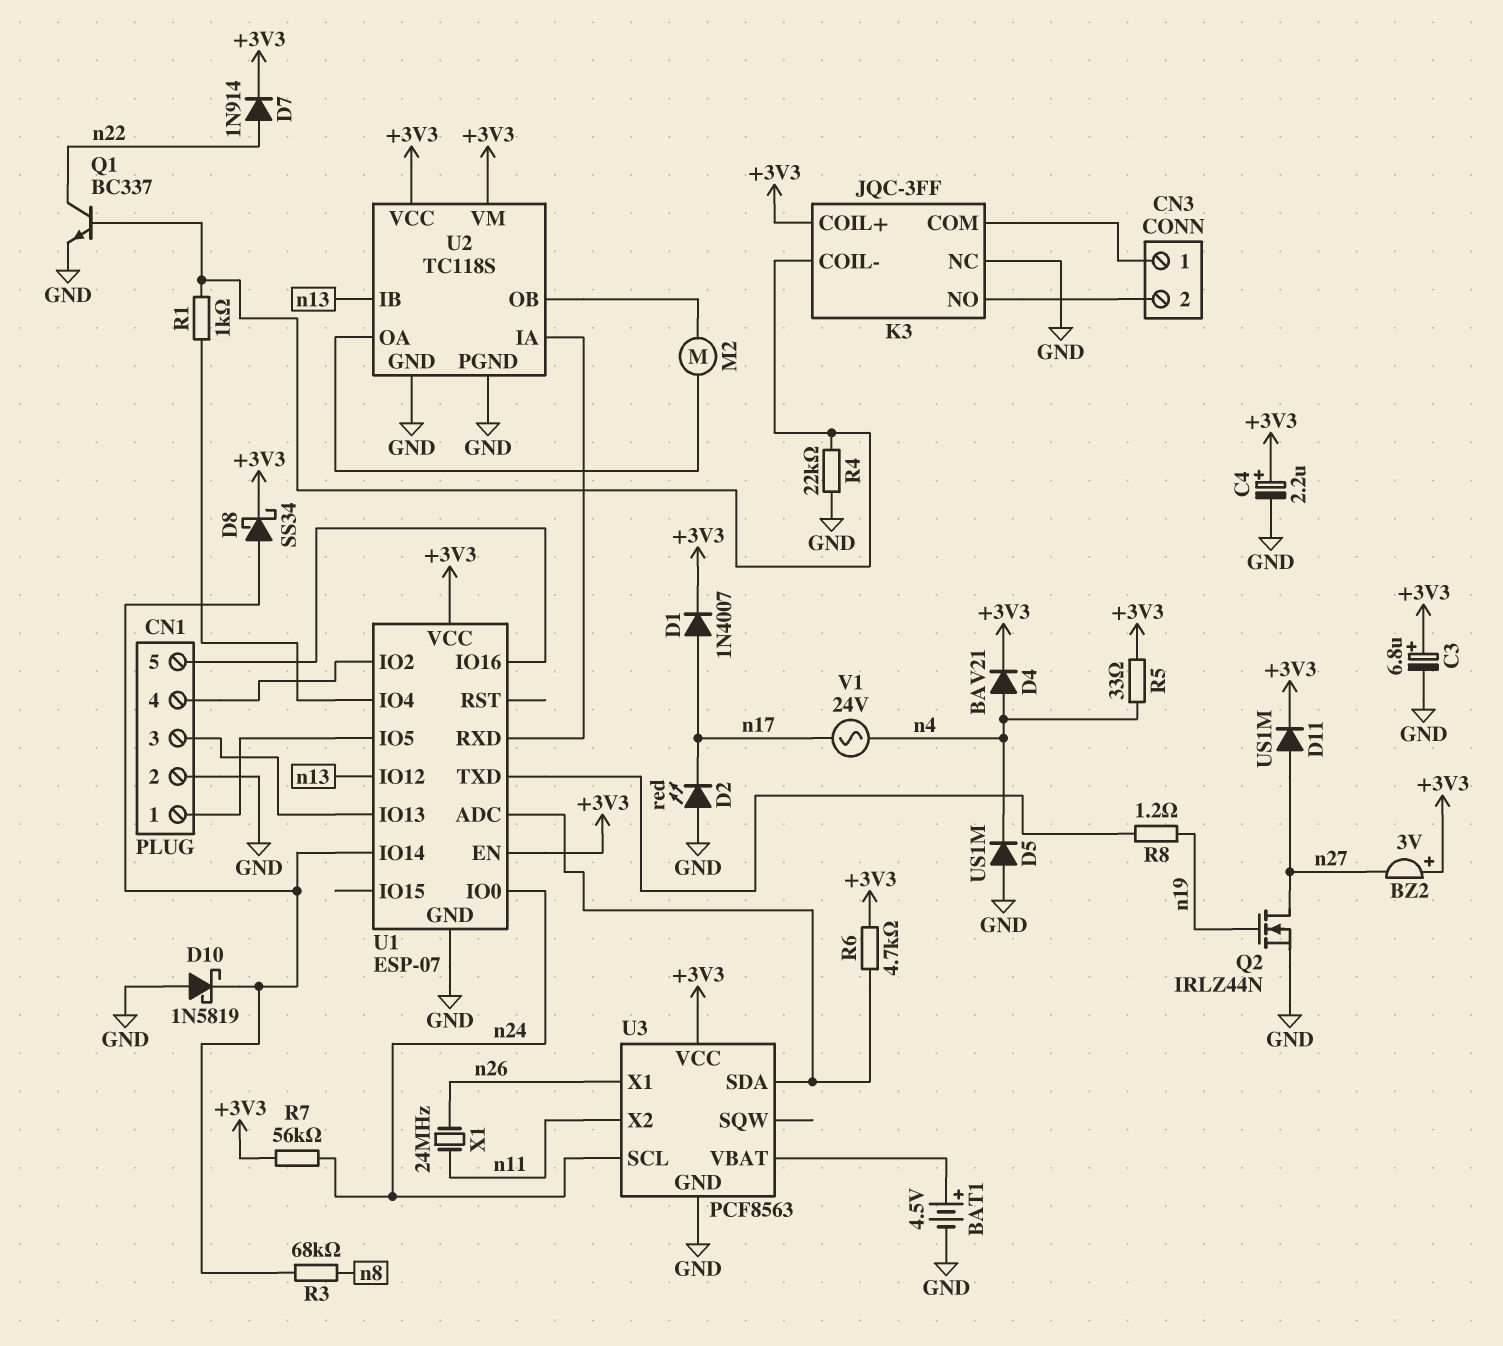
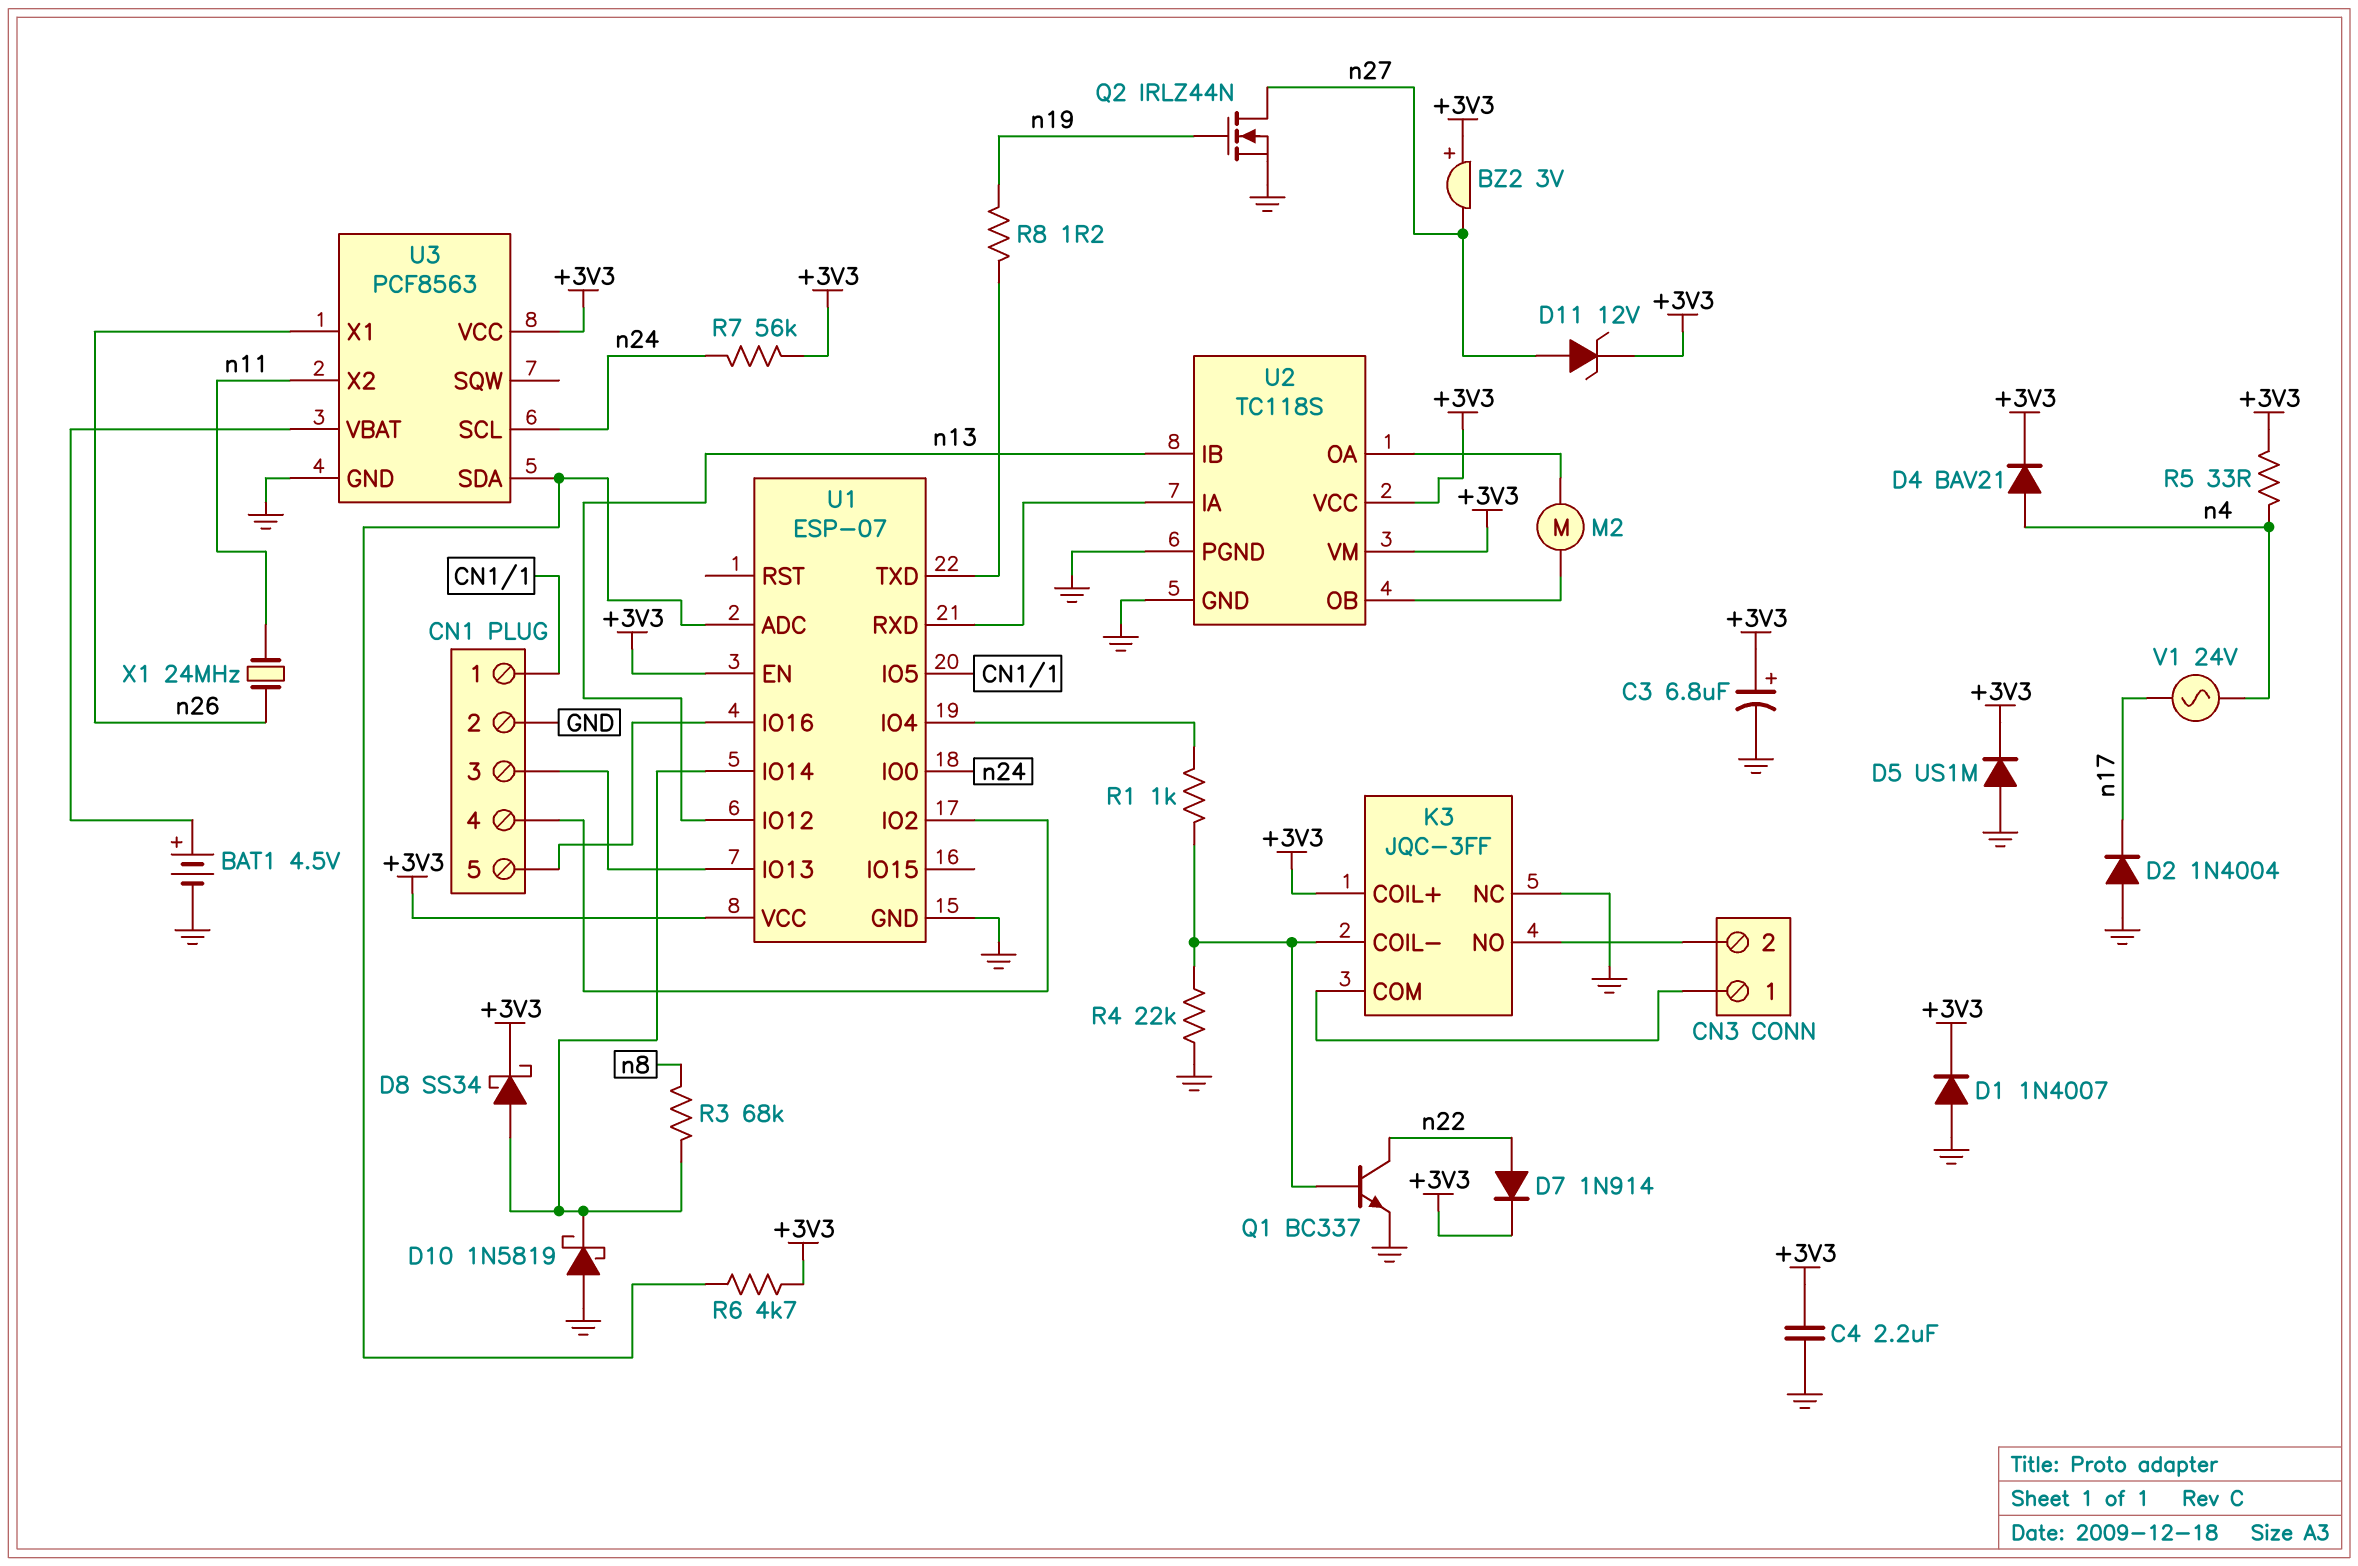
C4: 2.2uF (plus +3V3, minus GND) -> 2.2uF (+3V3, GND)
D1: diode 1N4007 (A n17, K +3V3) -> diode 1N4007 (A GND, K +3V3)
D2: LED red (A GND, K n17) -> diode 1N4004 (A GND, K n17)
D5: diode US1M (A GND, K n4) -> diode US1M (A GND, K +3V3)
D11: diode US1M (A n27, K +3V3) -> zener 12V (A n27, K +3V3)

